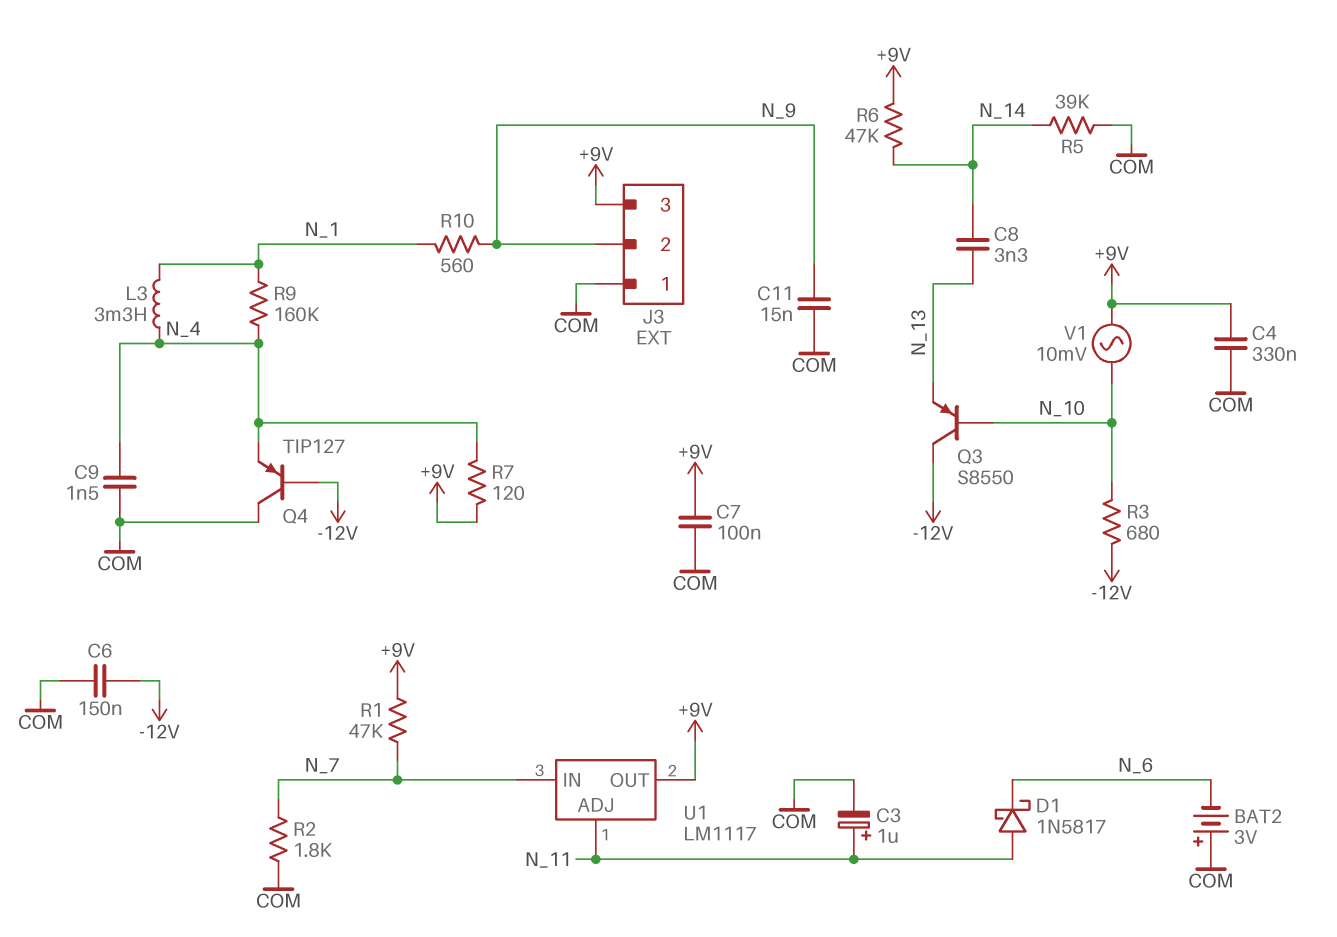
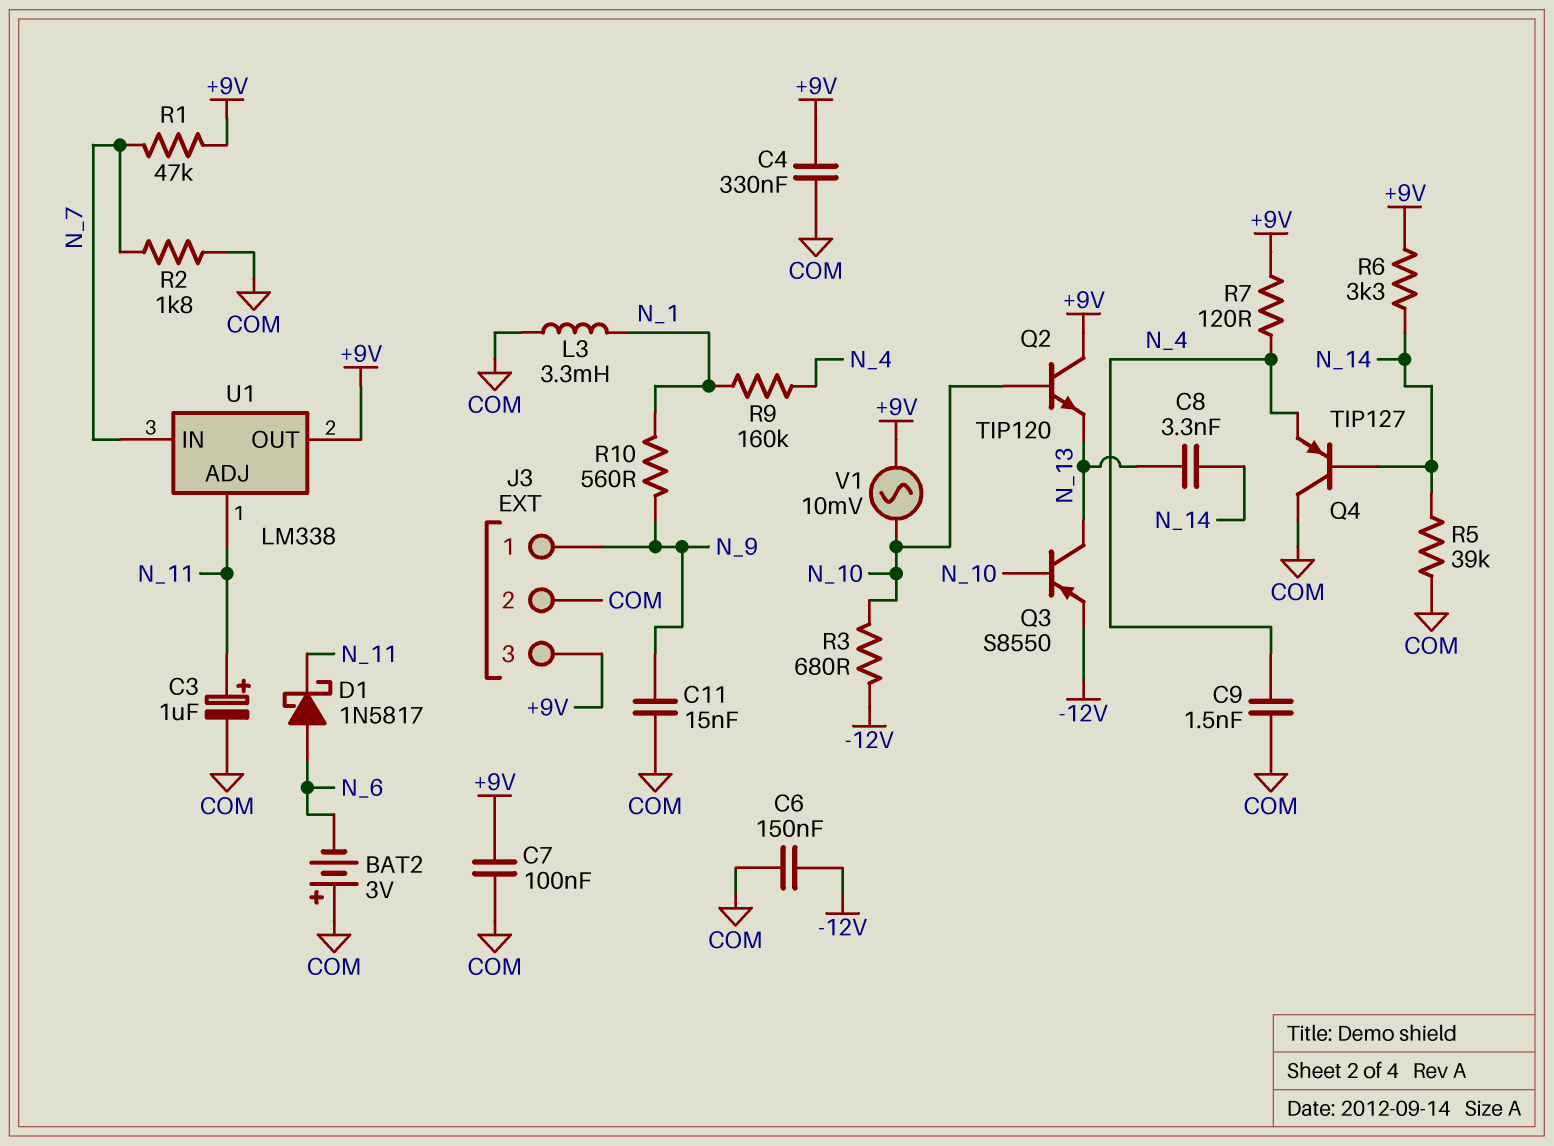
D1: schottky 1N5817 (A N_11, K N_6) -> schottky 1N5817 (A N_6, K N_11)
J3 pin 1: COM -> N_9
J3 pin 2: N_9 -> COM
L3: 3.3mH (N_1, N_4) -> 3.3mH (COM, N_1)
Q2: none -> NPN TIP120 (B N_10, C +9V, E N_13)
Q3: PNP S8550 (B N_10, C -12V, E N_13) -> PNP S8550 (B N_10, C N_13, E -12V)
Q4: PNP TIP127 (B -12V, C COM, E N_4) -> PNP TIP127 (B N_14, C COM, E N_4)
R6: 47k (+9V, N_14) -> 3.3k (+9V, N_14)
U1: LM1117 -> LM338

